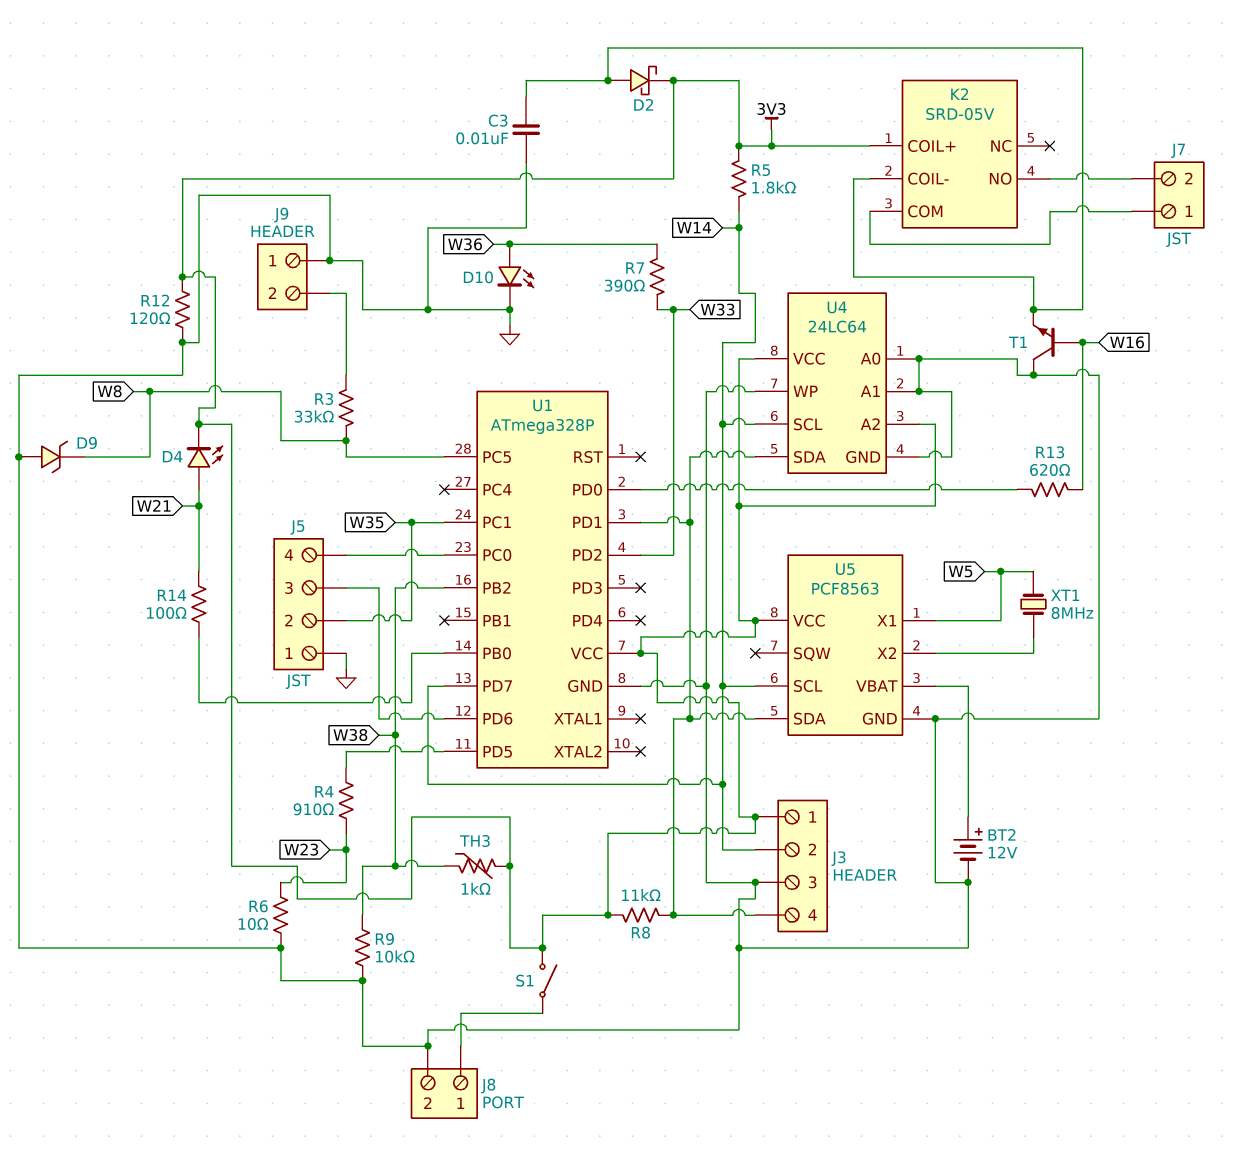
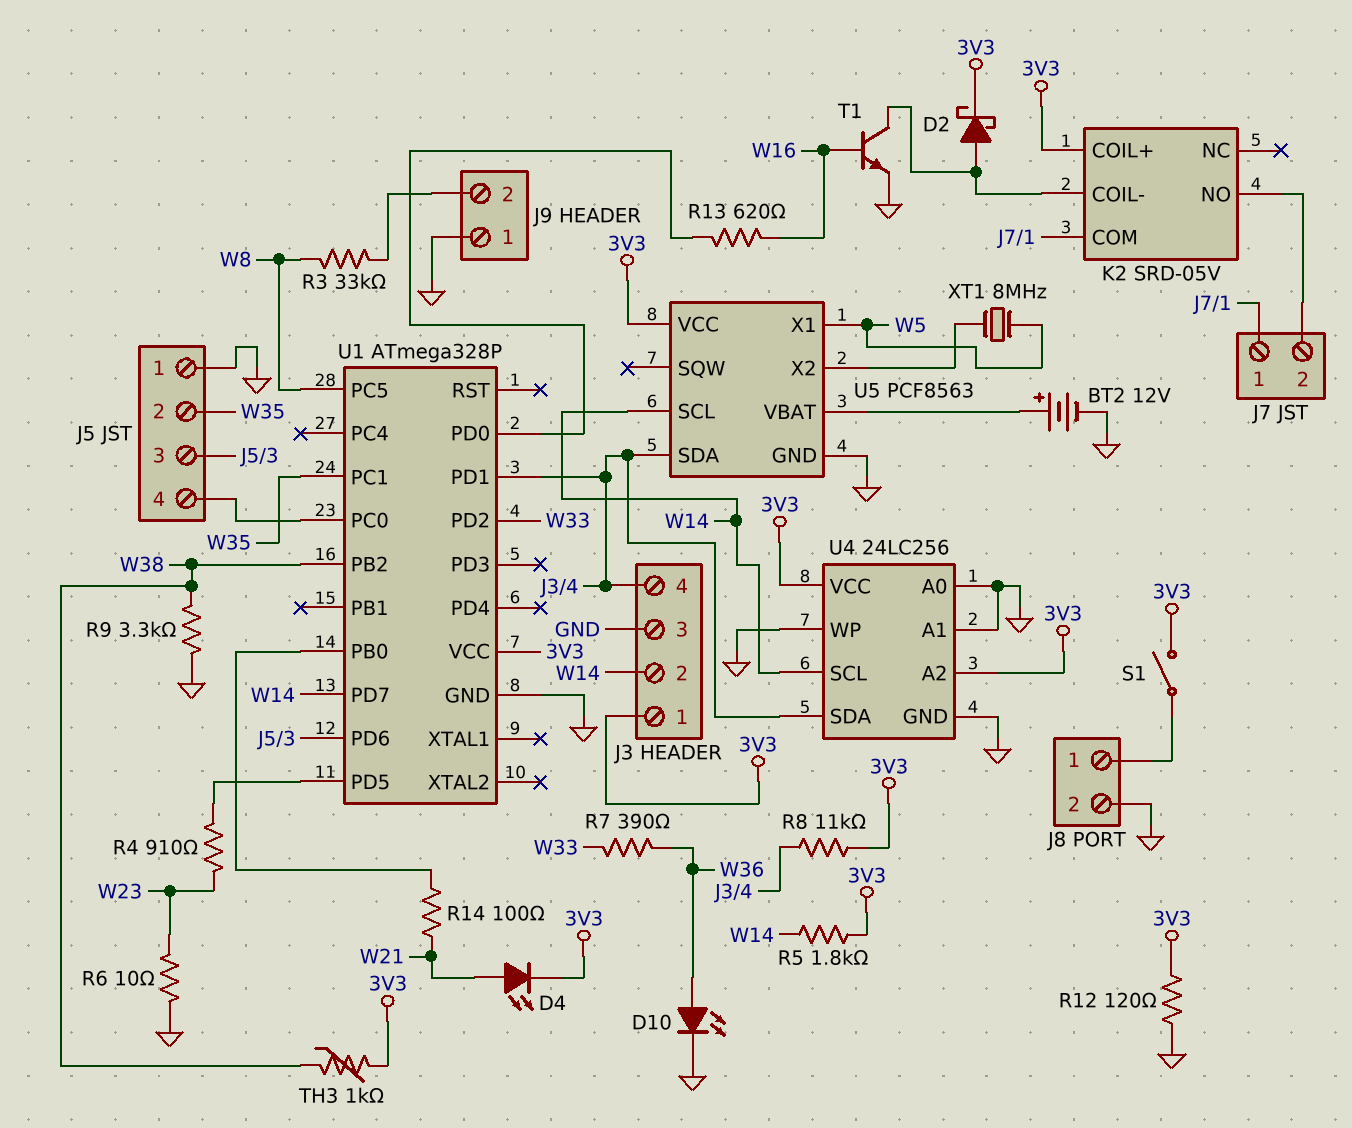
C3: 10nF (GND, K2/COIL-) -> none
D9: zener (A GND, K W8) -> none
R9: 10k (GND, W38) -> 3.3k (GND, W38)
T1: NPN (B W16, C GND, E K2/COIL-) -> NPN (B W16, C K2/COIL-, E GND)
U4: 24LC64 -> 24LC256

